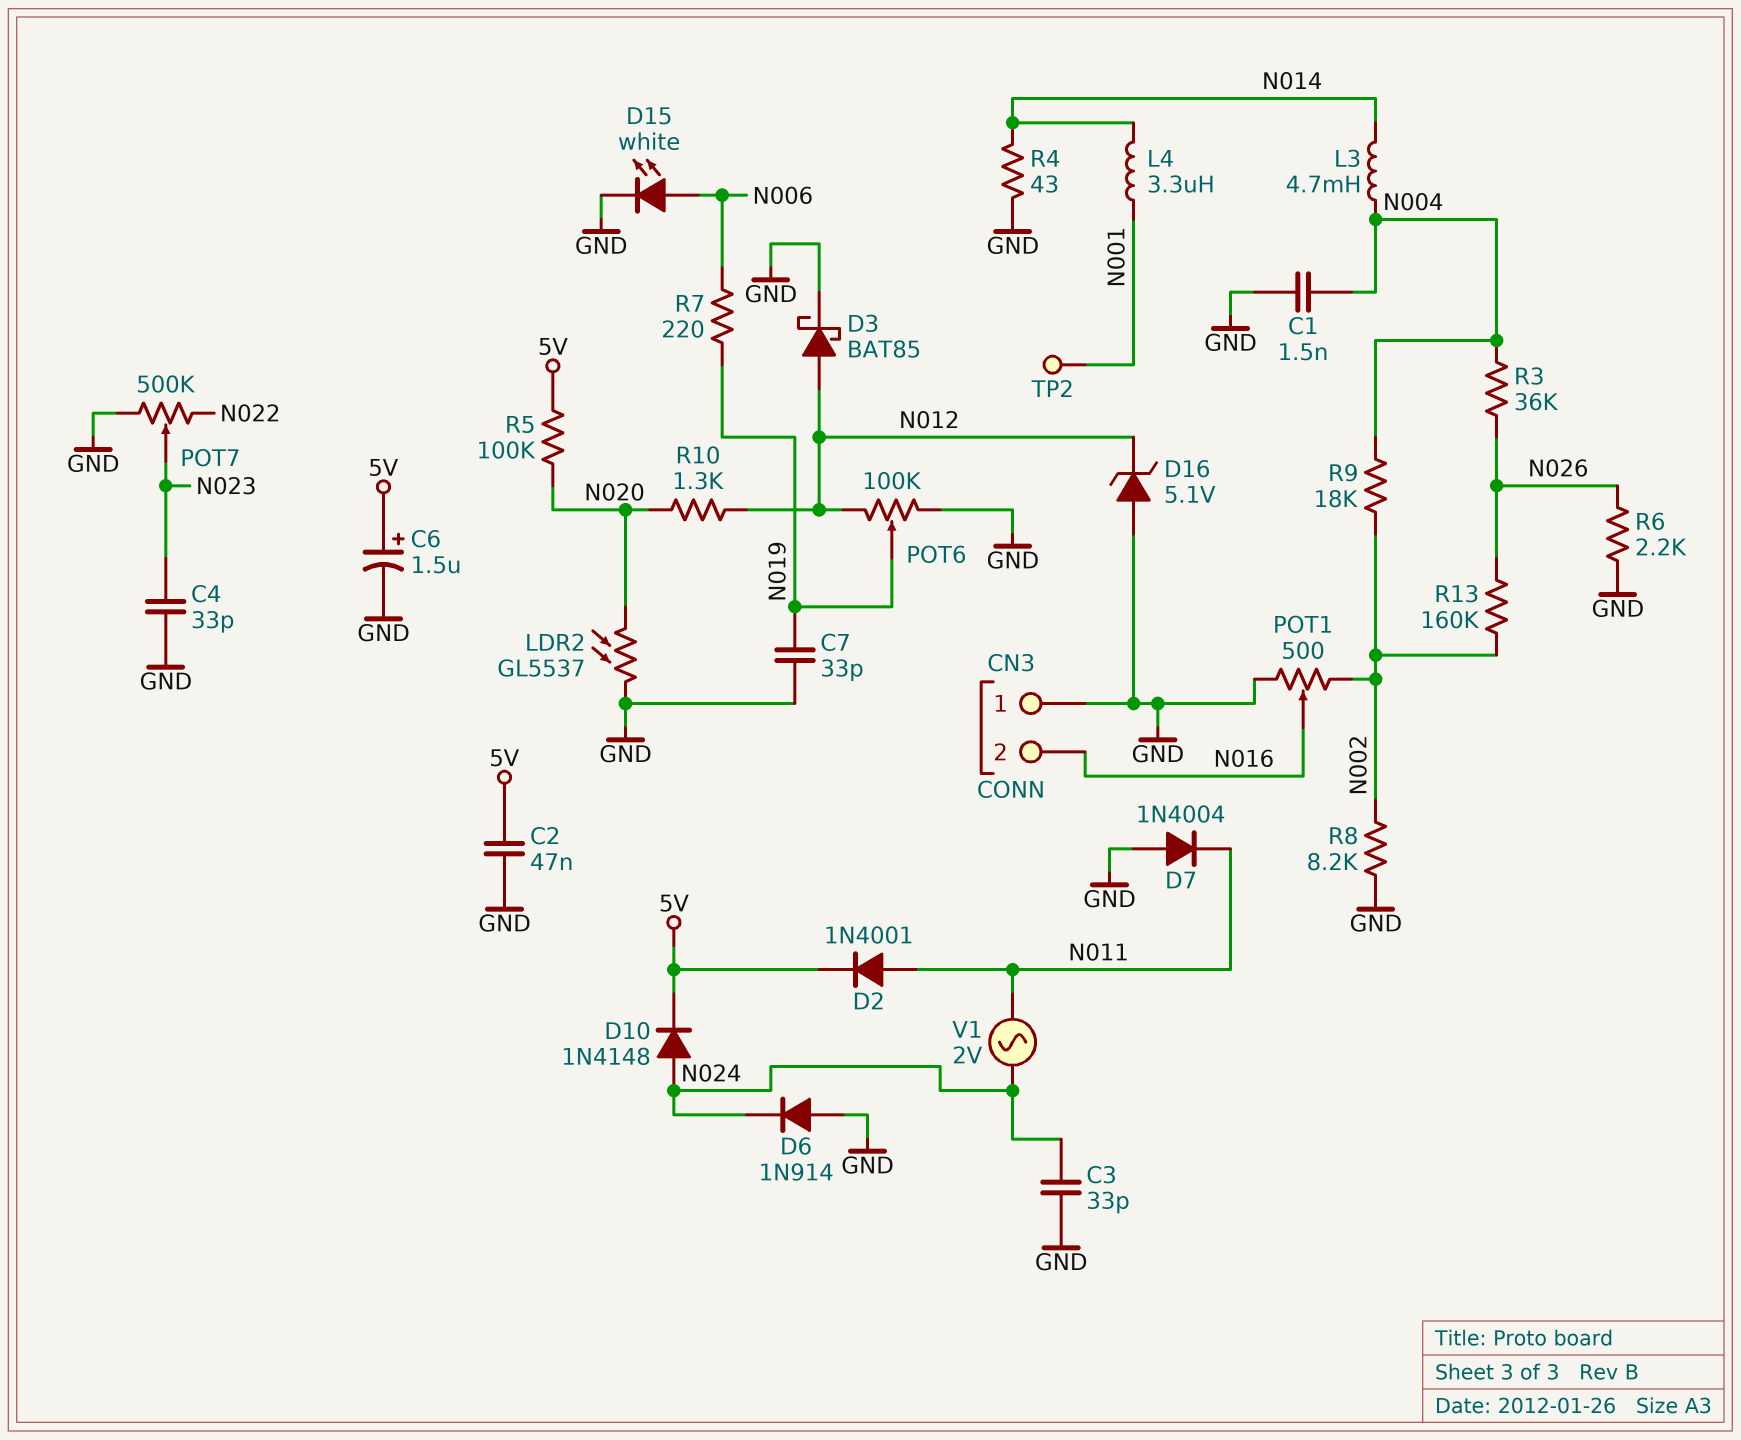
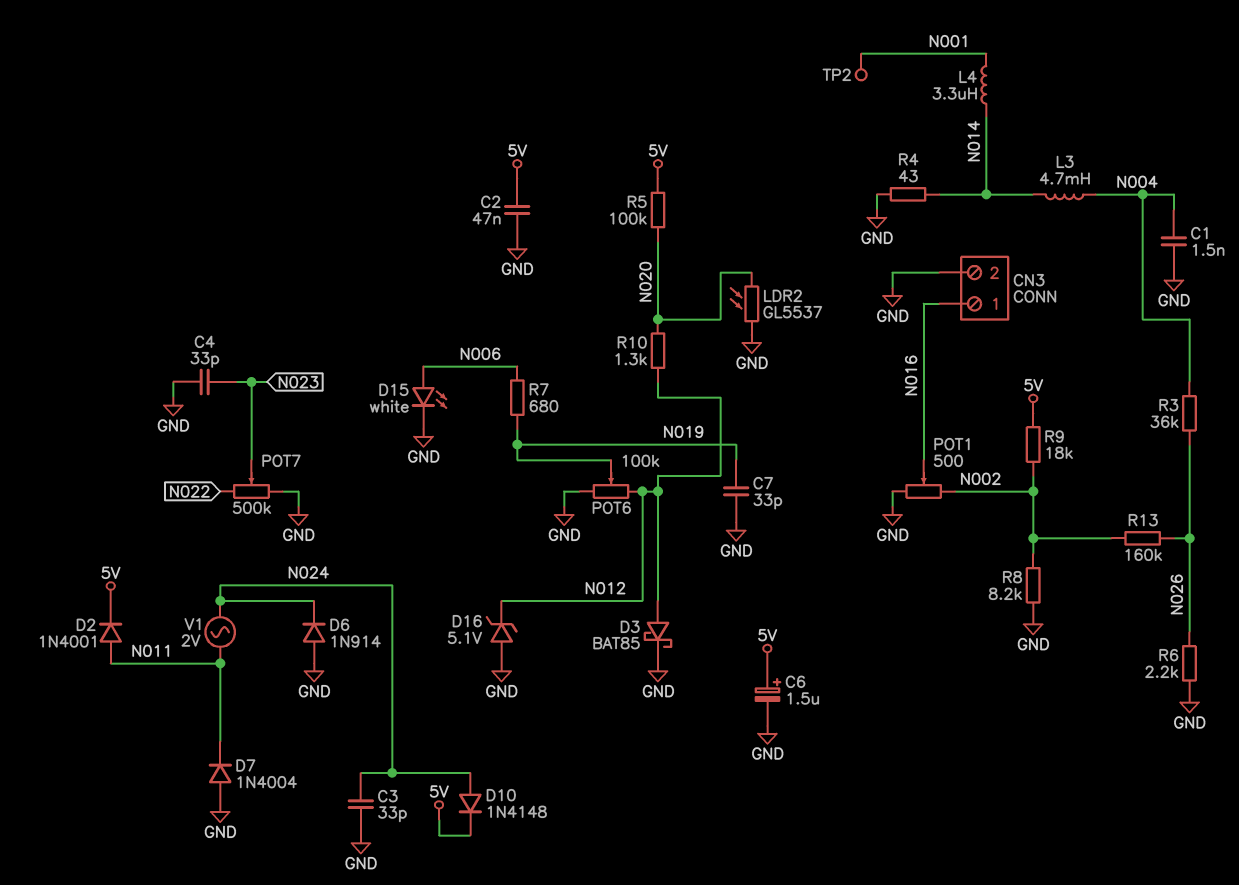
CN3 pin 1: GND -> N016
CN3 pin 2: N016 -> GND
R7: 220 (N006, N019) -> 680 (N006, N019)
R9: 18k (N002, N004) -> 18k (5V, N002)

